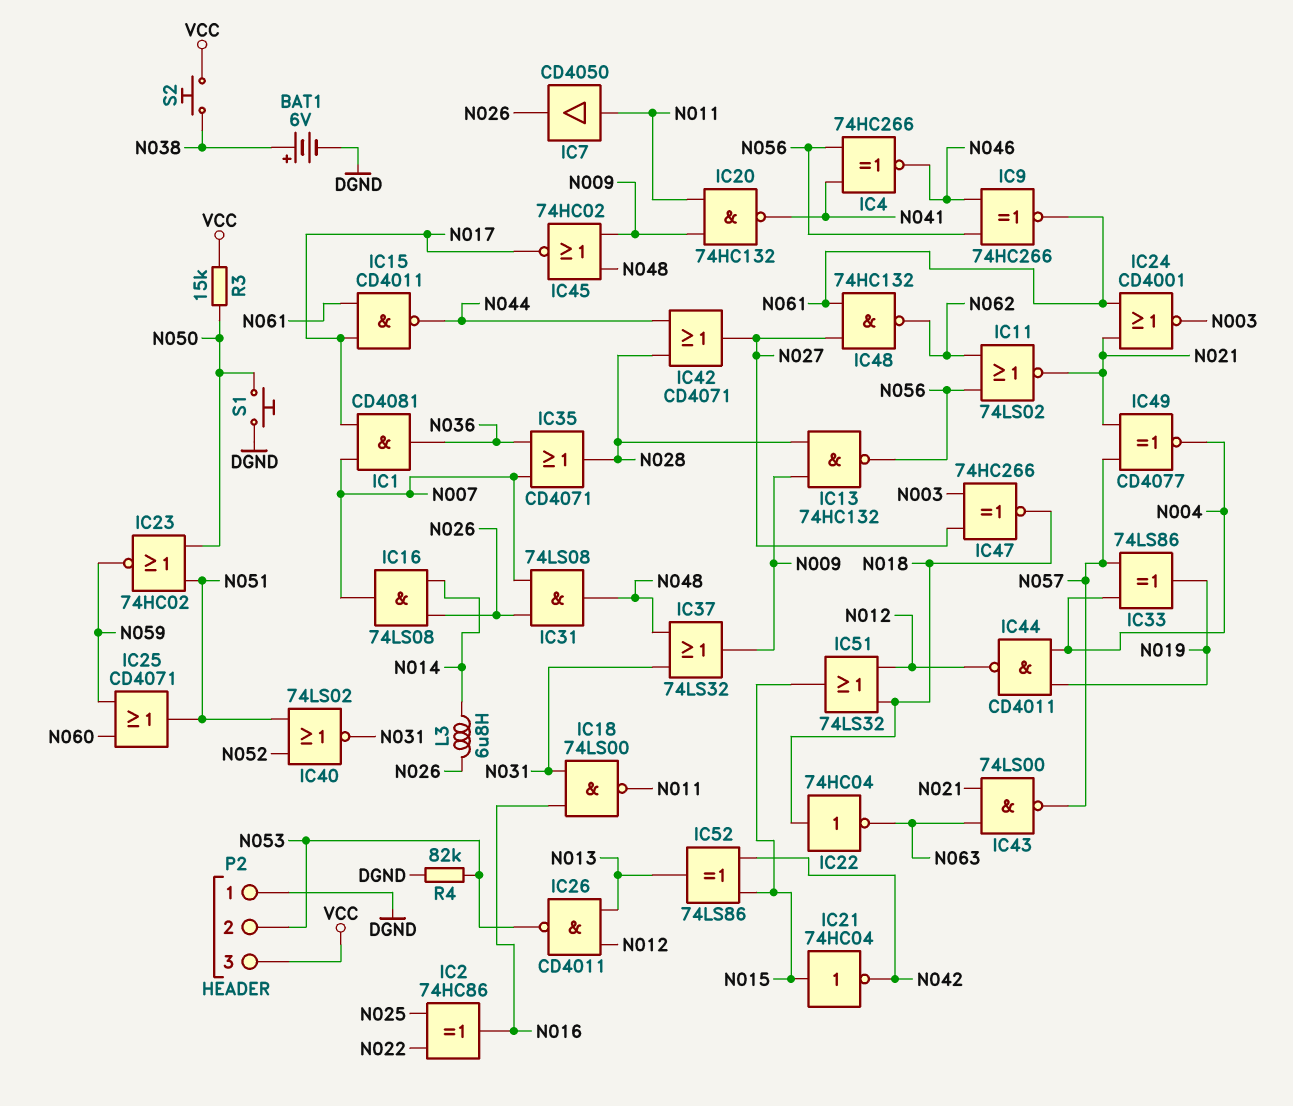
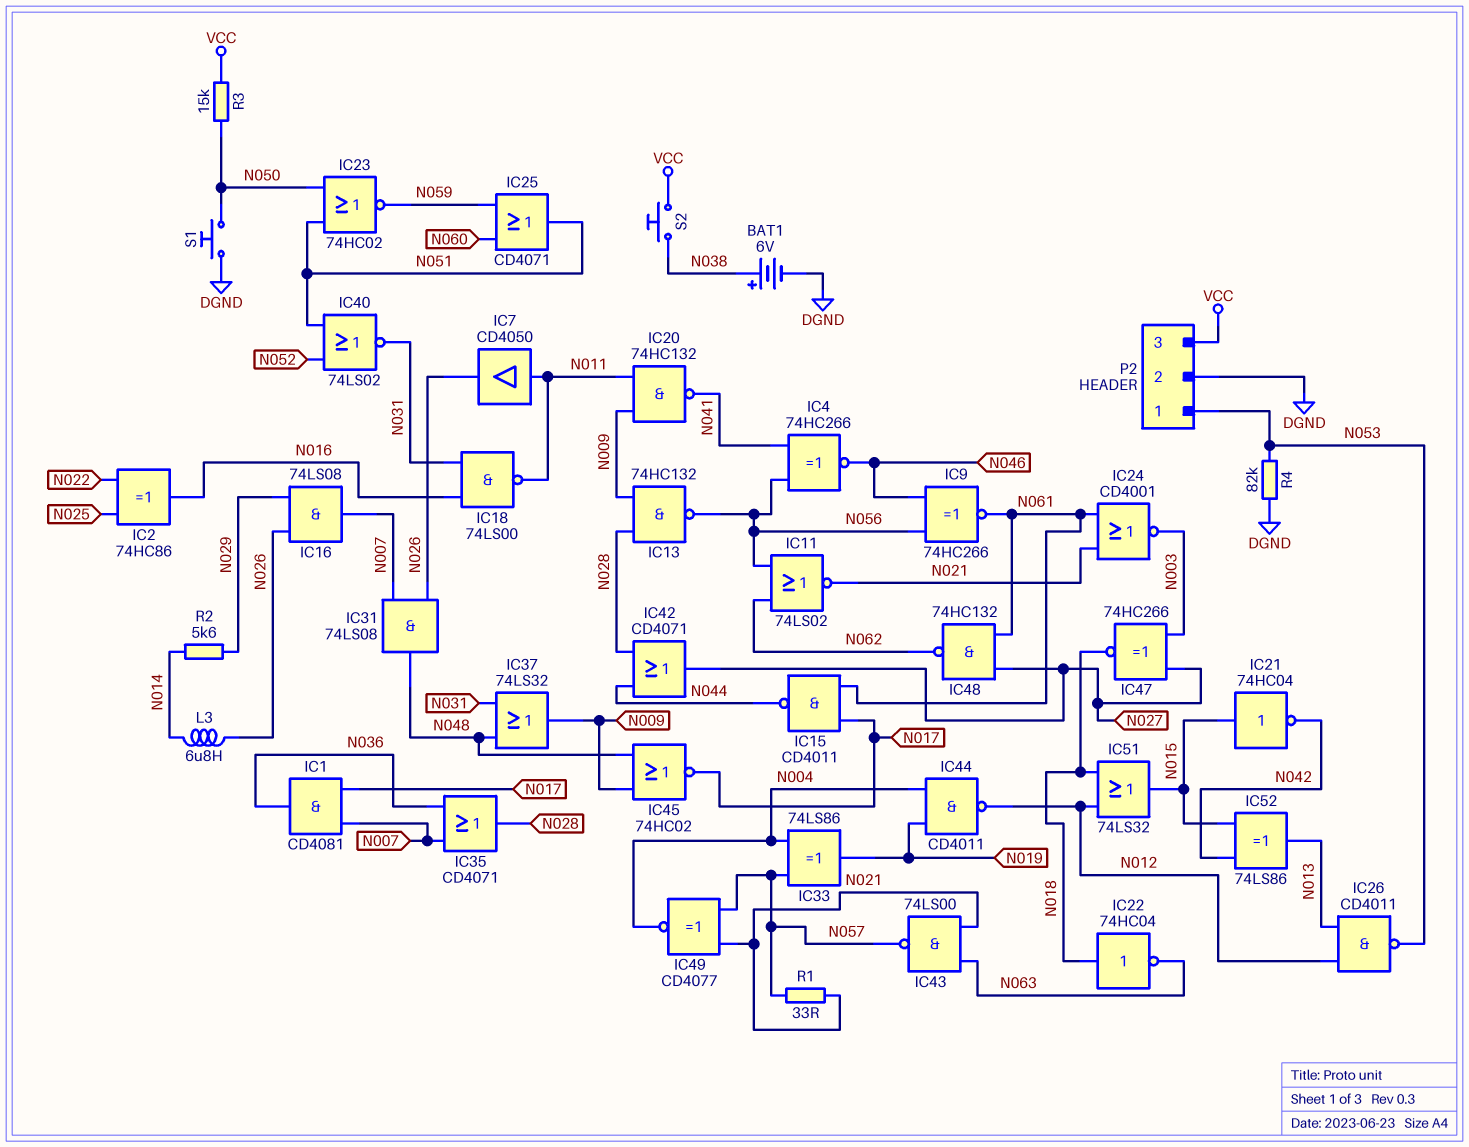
IC16: AND 74LS08 (in N014, in N026, out N007) -> AND 74LS08 (in N026, in N029, out N007)
P2 pin 1: DGND -> N053
P2 pin 2: N053 -> DGND
R1: none -> 33 (N021, N057)
R2: none -> 5.6k (N014, N029)

